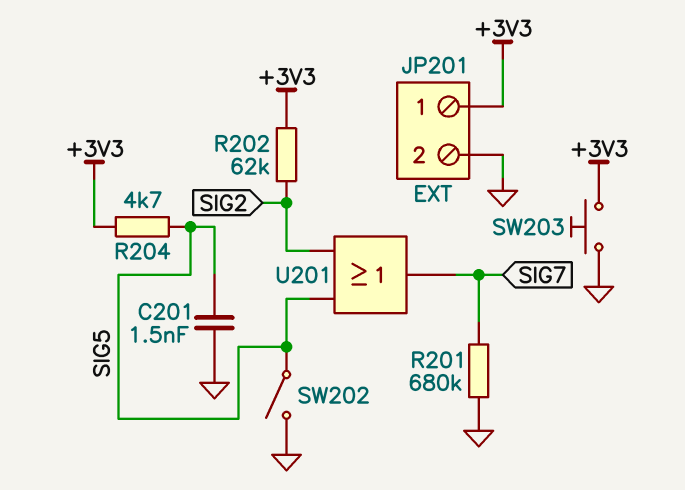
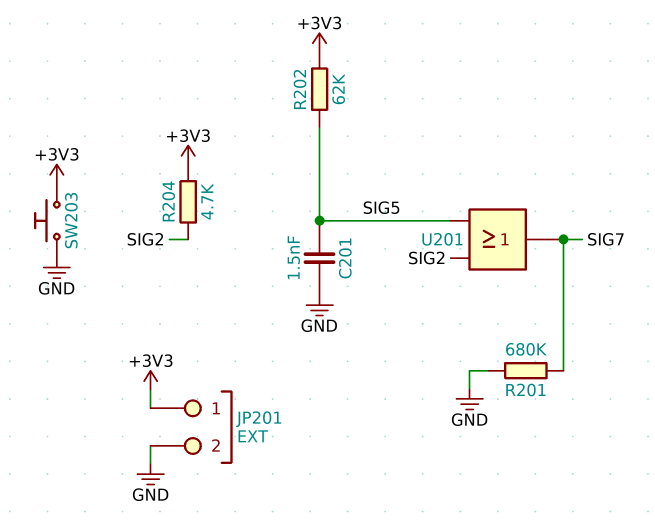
R202: 62k (+3V3, SIG2) -> 62k (+3V3, SIG5)
R204: 4.7k (+3V3, SIG5) -> 4.7k (+3V3, SIG2)
SW202: switch (GND, SIG5) -> none

